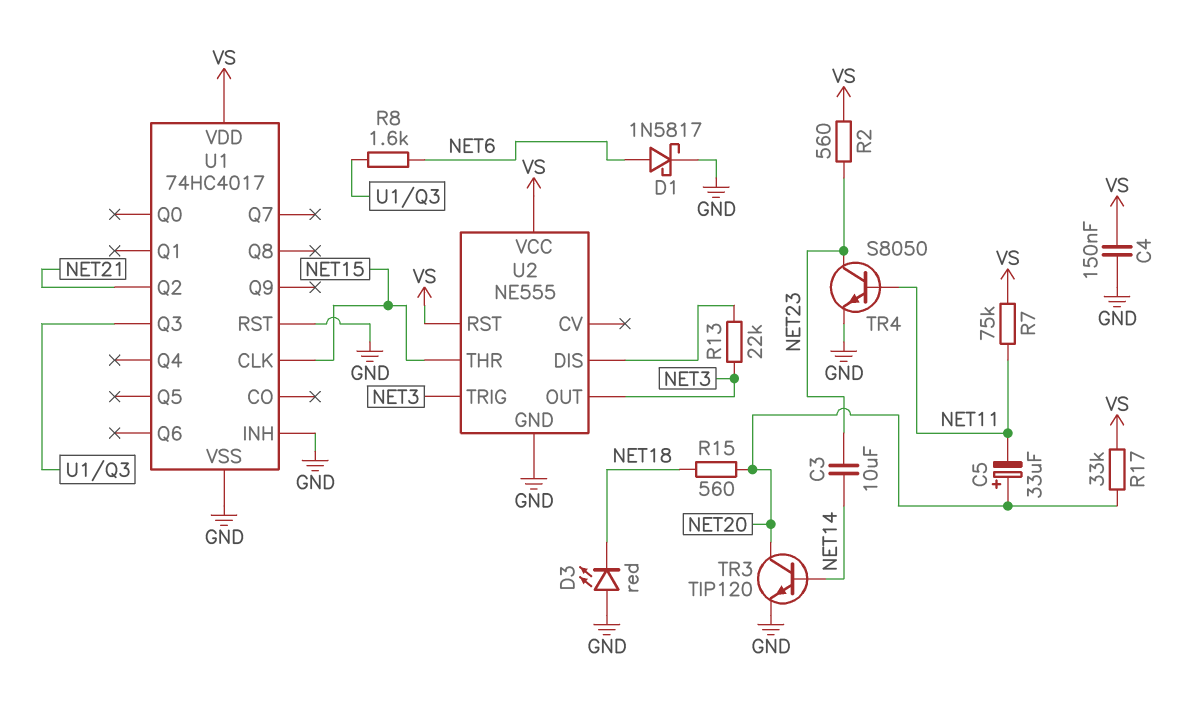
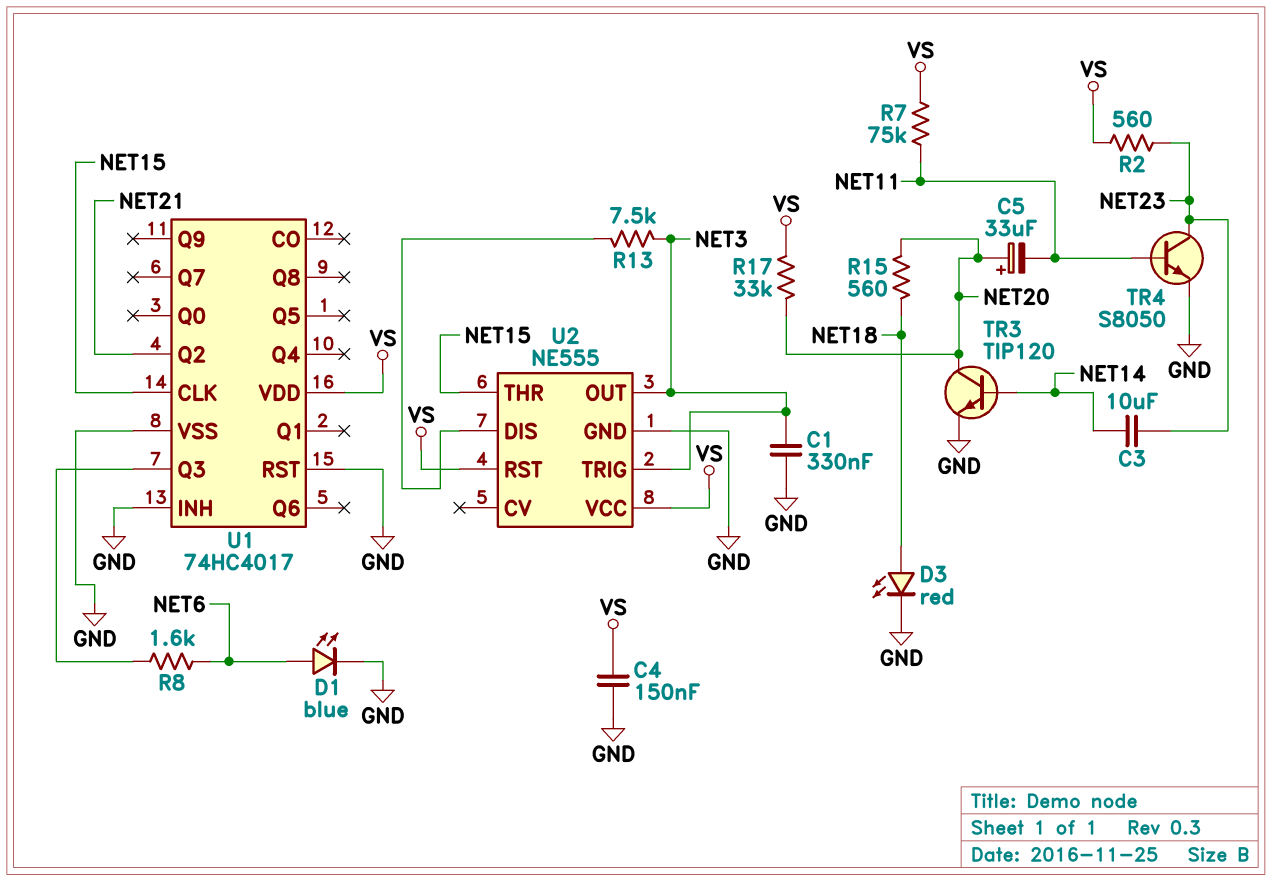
C1: none -> 330nF (GND, NET3)
D1: schottky 1N5817 (A NET6, K GND) -> LED blue (A NET6, K GND)
D3: LED red (A GND, K NET18) -> LED red (A NET18, K GND)
R13: 22k (NET3, U2/DIS) -> 7.5k (NET3, U2/DIS)

